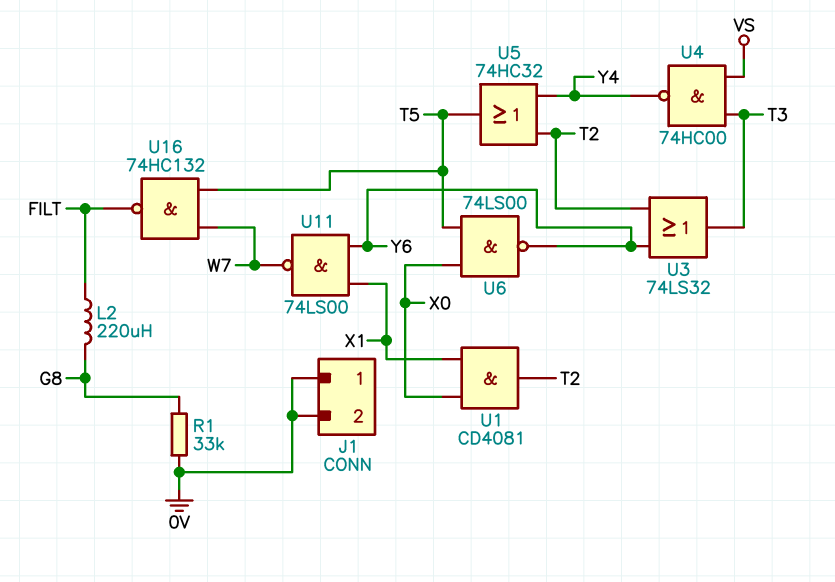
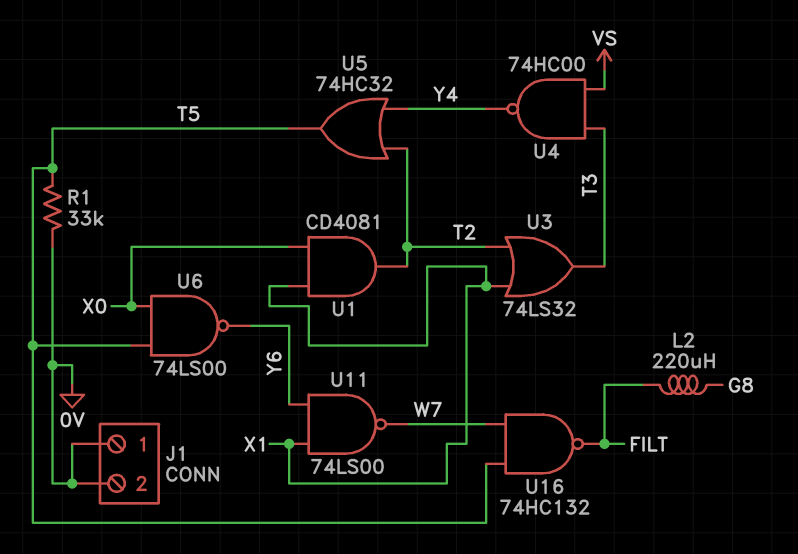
R1: 33k (0V, G8) -> 33k (0V, T5)
U3: OR 74LS32 (in T2, in Y6, out T3) -> OR 74LS32 (in T2, in X1, out T3)

